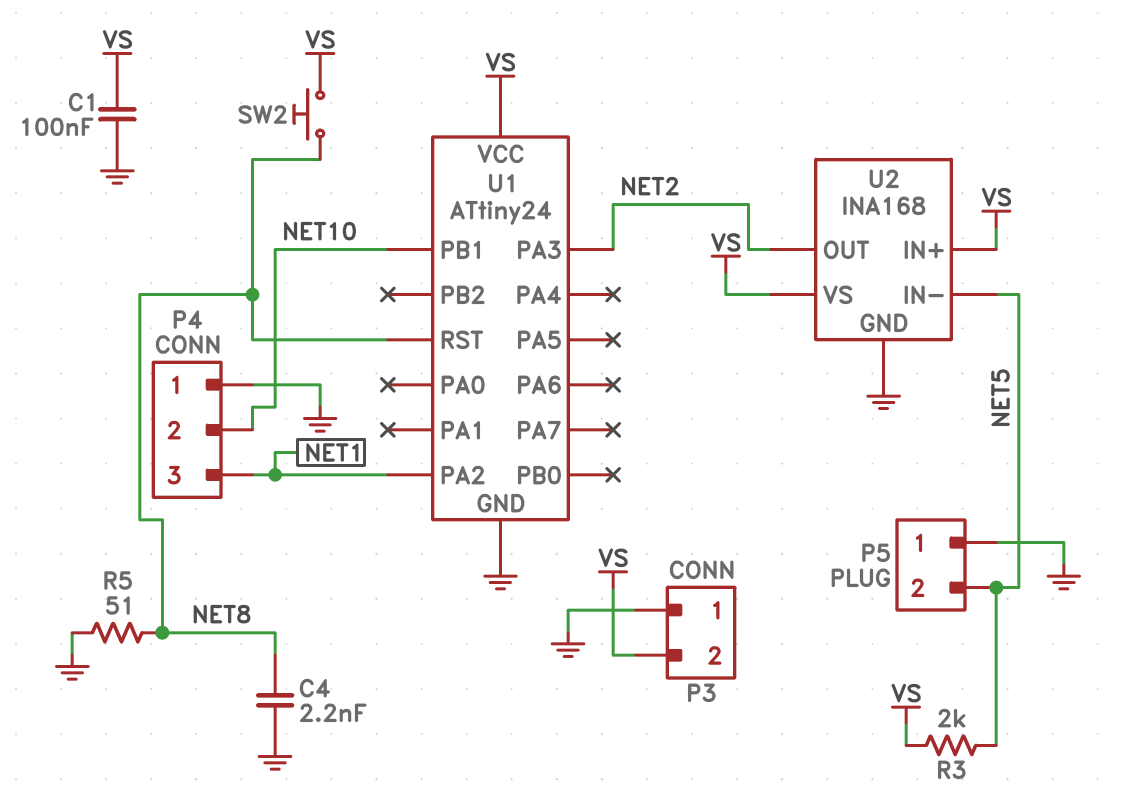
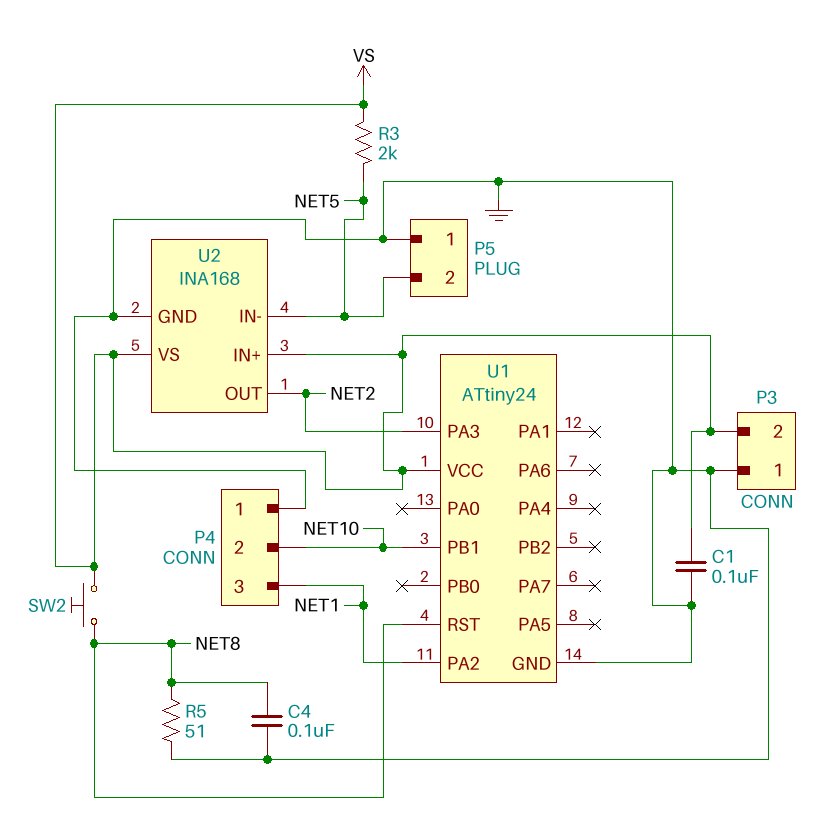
C4: 2.2nF (GND, NET8) -> 100nF (GND, NET8)

